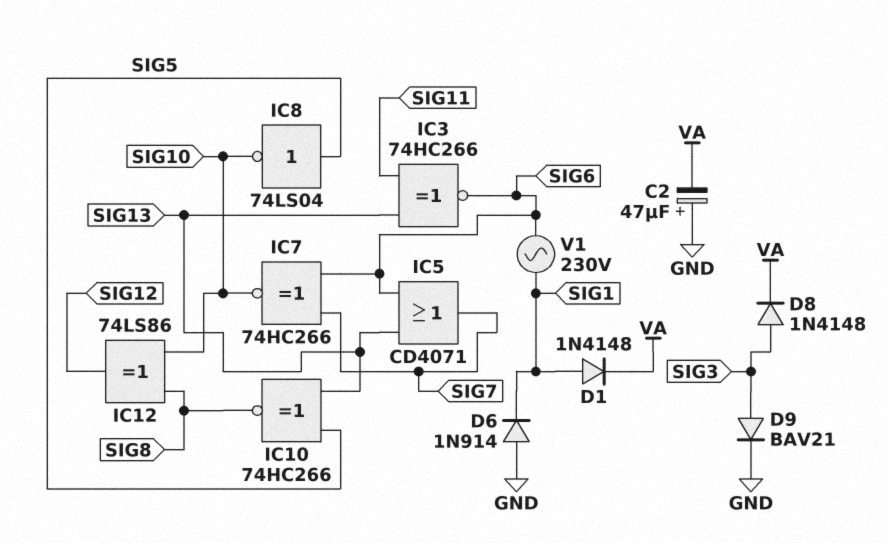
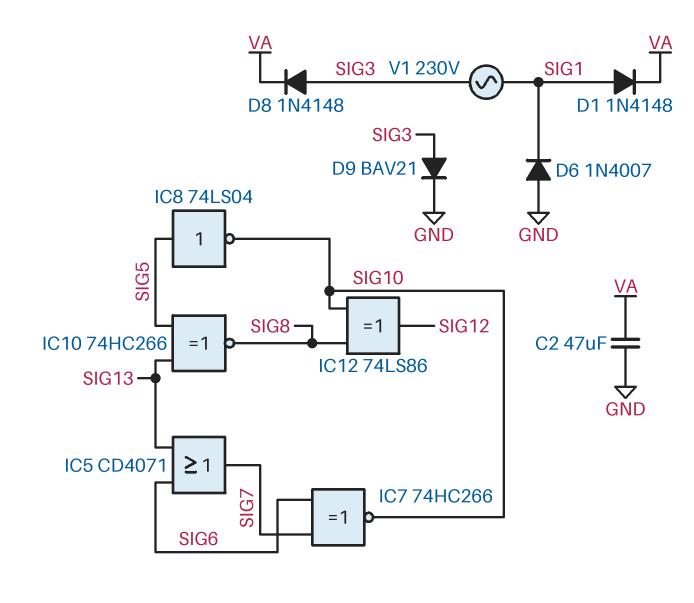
C2: 47uF (plus GND, minus VA) -> 47uF (GND, VA)
D6: diode 1N914 (A GND, K SIG1) -> diode 1N4007 (A GND, K SIG1)
IC3: XNOR 74HC266 (in SIG11, in SIG13, out SIG6) -> none
V1: AC 230V (SIG1, SIG6) -> AC 230V (SIG1, SIG3)

